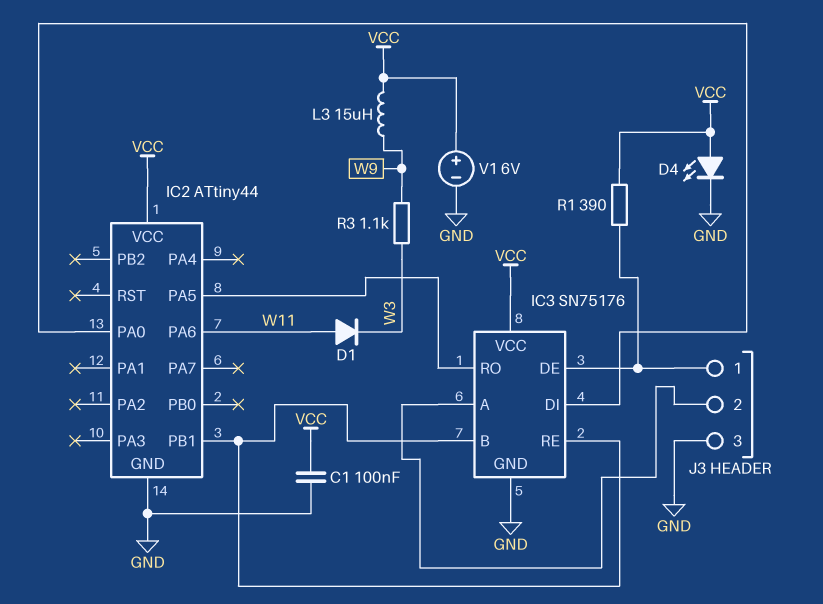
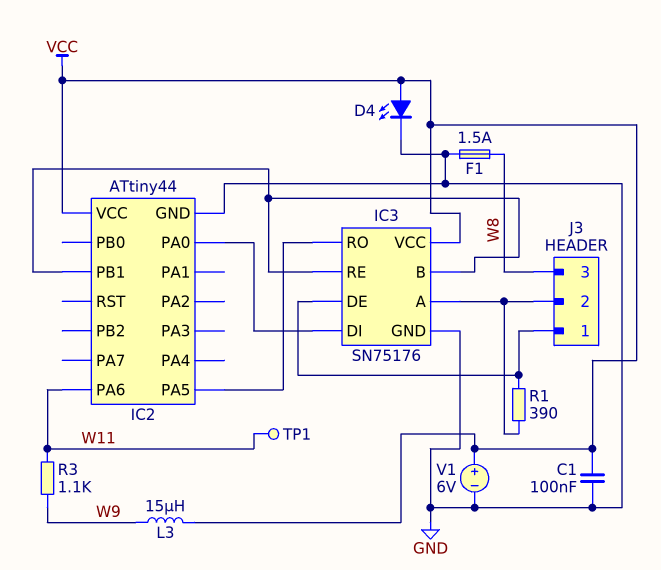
D1: diode (A W11, K W3) -> none
F1: none -> 1.5A (GND, W8)
J3 pin 3: GND -> W8
R1: 390 (IC3/DE, VCC) -> 390 (IC3/A, IC3/DE)
R3: 1.1k (W3, W9) -> 1.1k (W9, W11)
TP1: none -> test point (W11)

